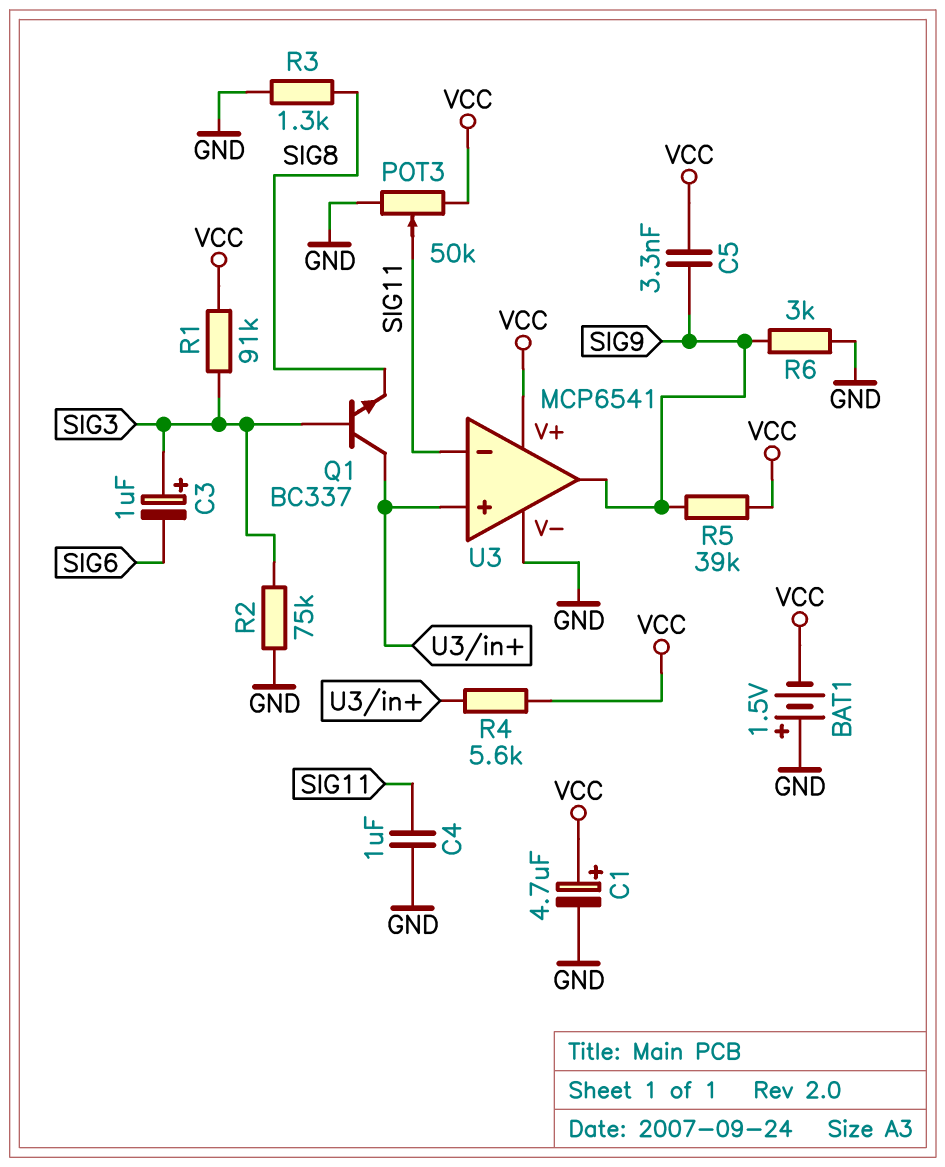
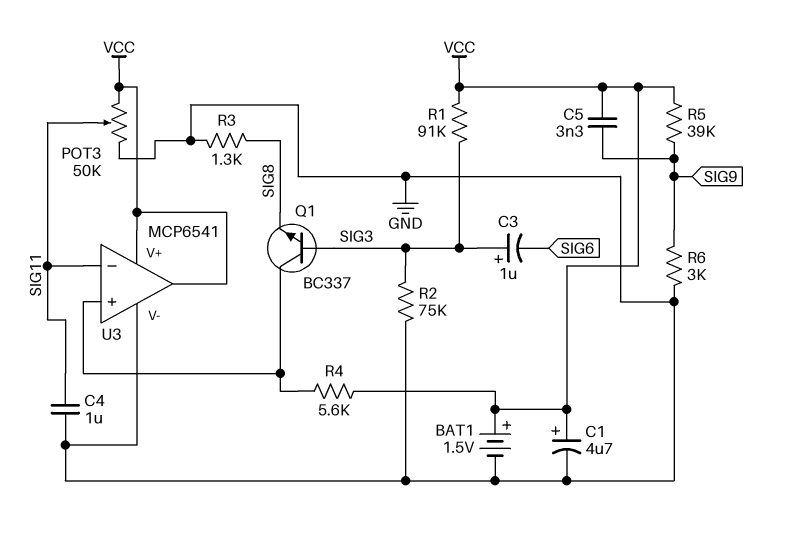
BAT1: 1.5V (plus GND, minus VCC) -> 1.5V (plus VCC, minus GND)
U3 pin out: SIG9 -> VCC

